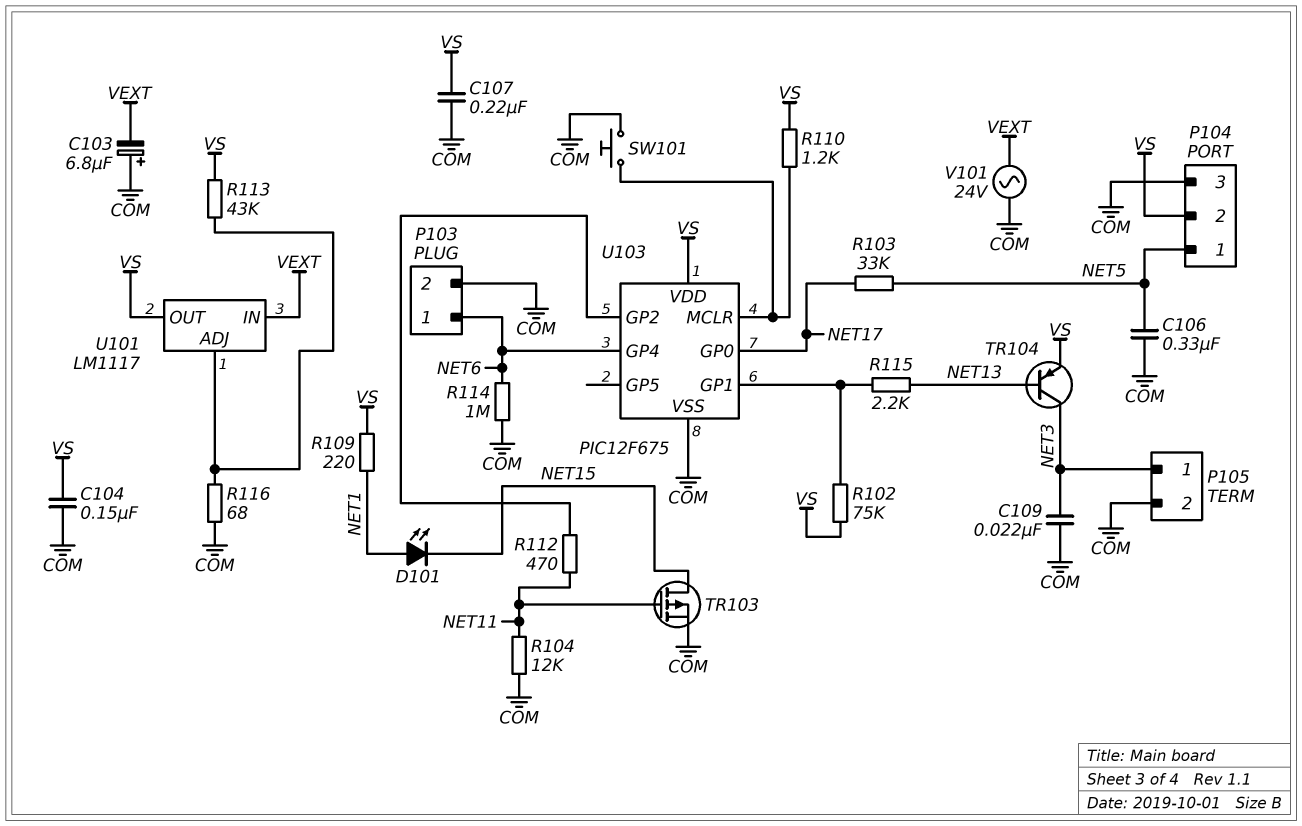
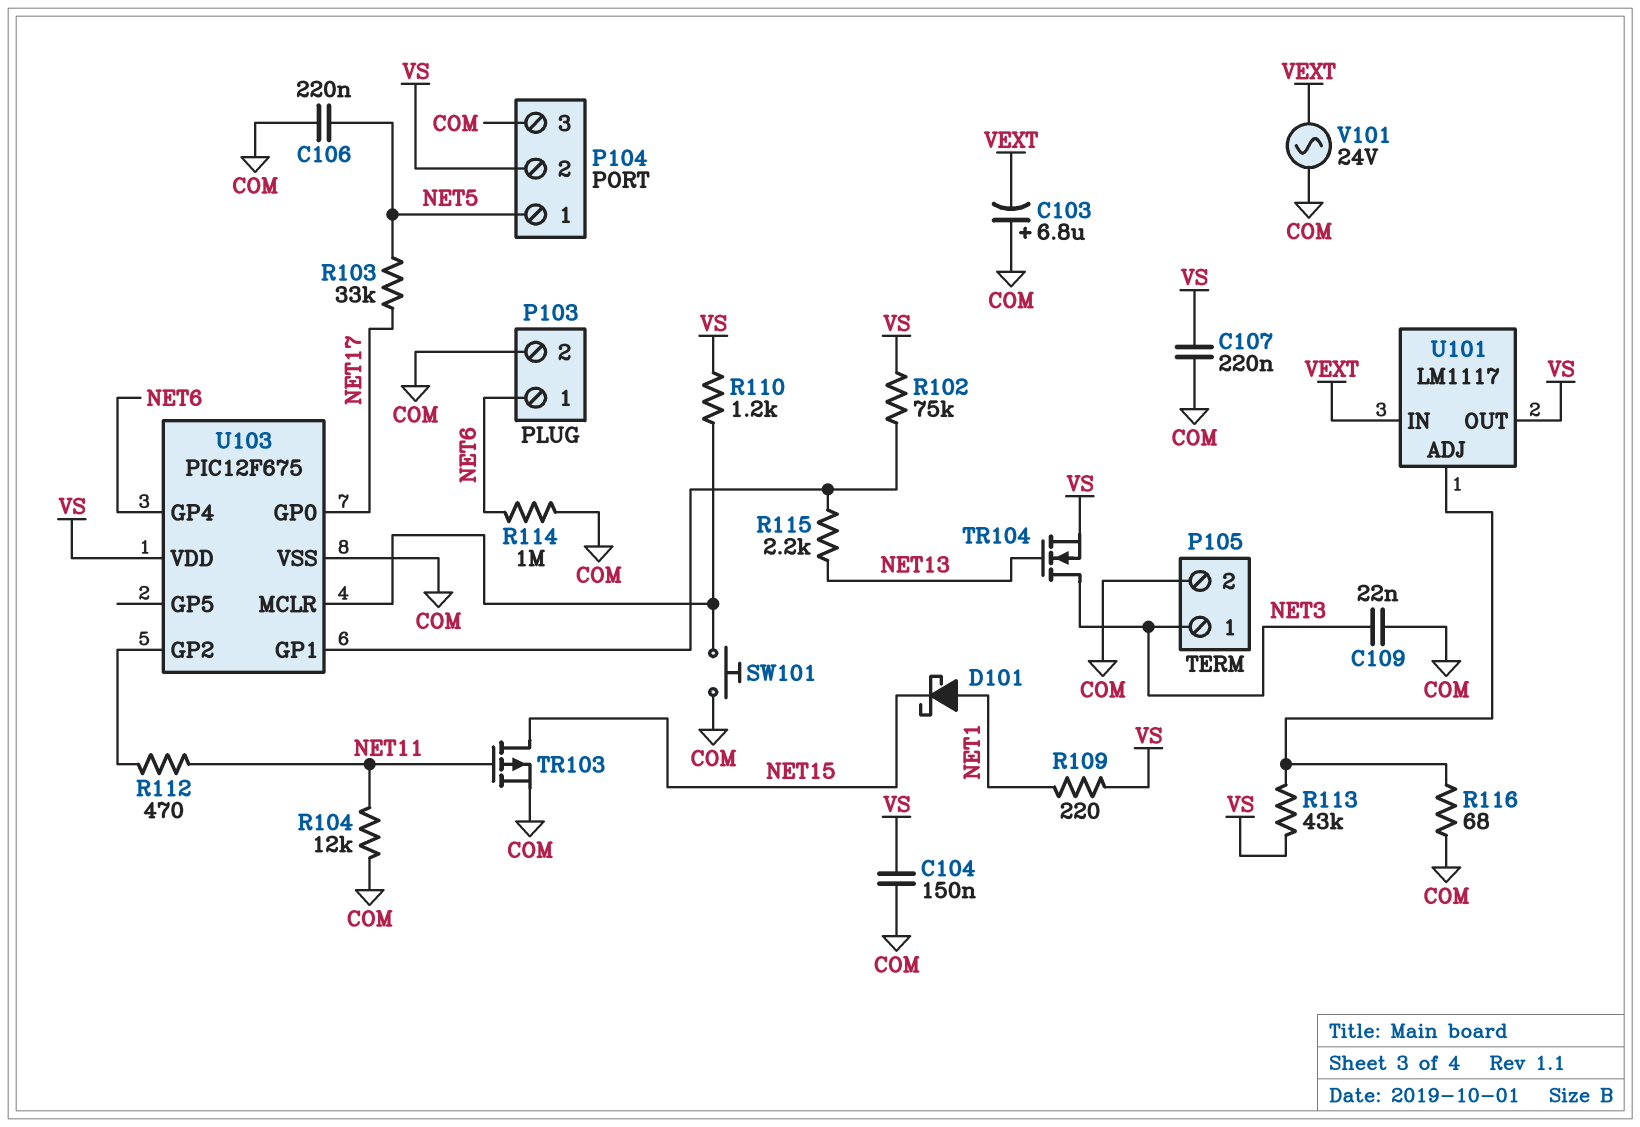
C106: 330nF (COM, NET5) -> 220nF (COM, NET5)
D101: LED (A NET1, K NET15) -> schottky (A NET1, K NET15)
TR104: PNP (B NET13, C NET3, E VS) -> NMOS (G NET13, D NET3, S VS)

